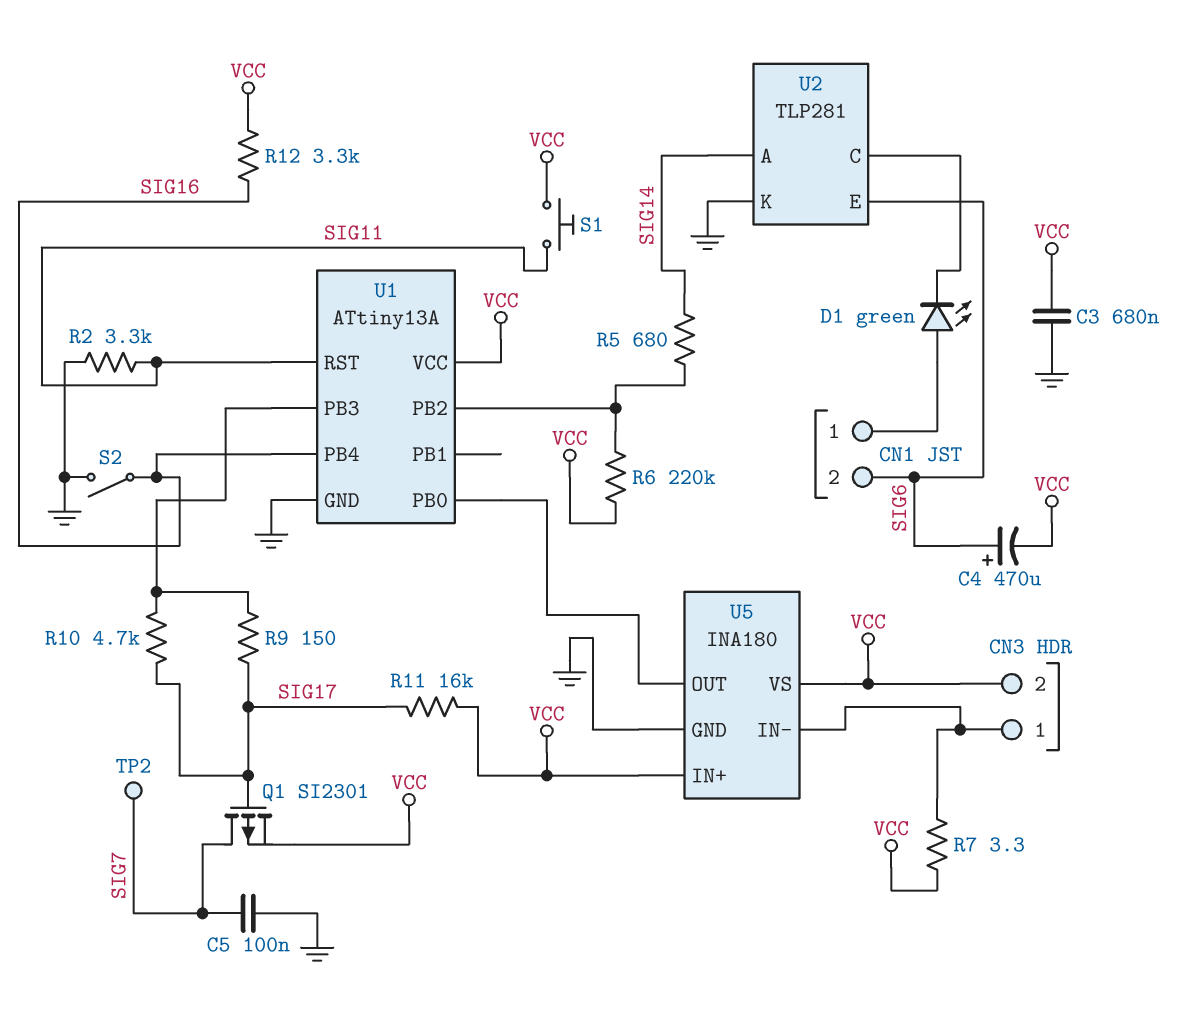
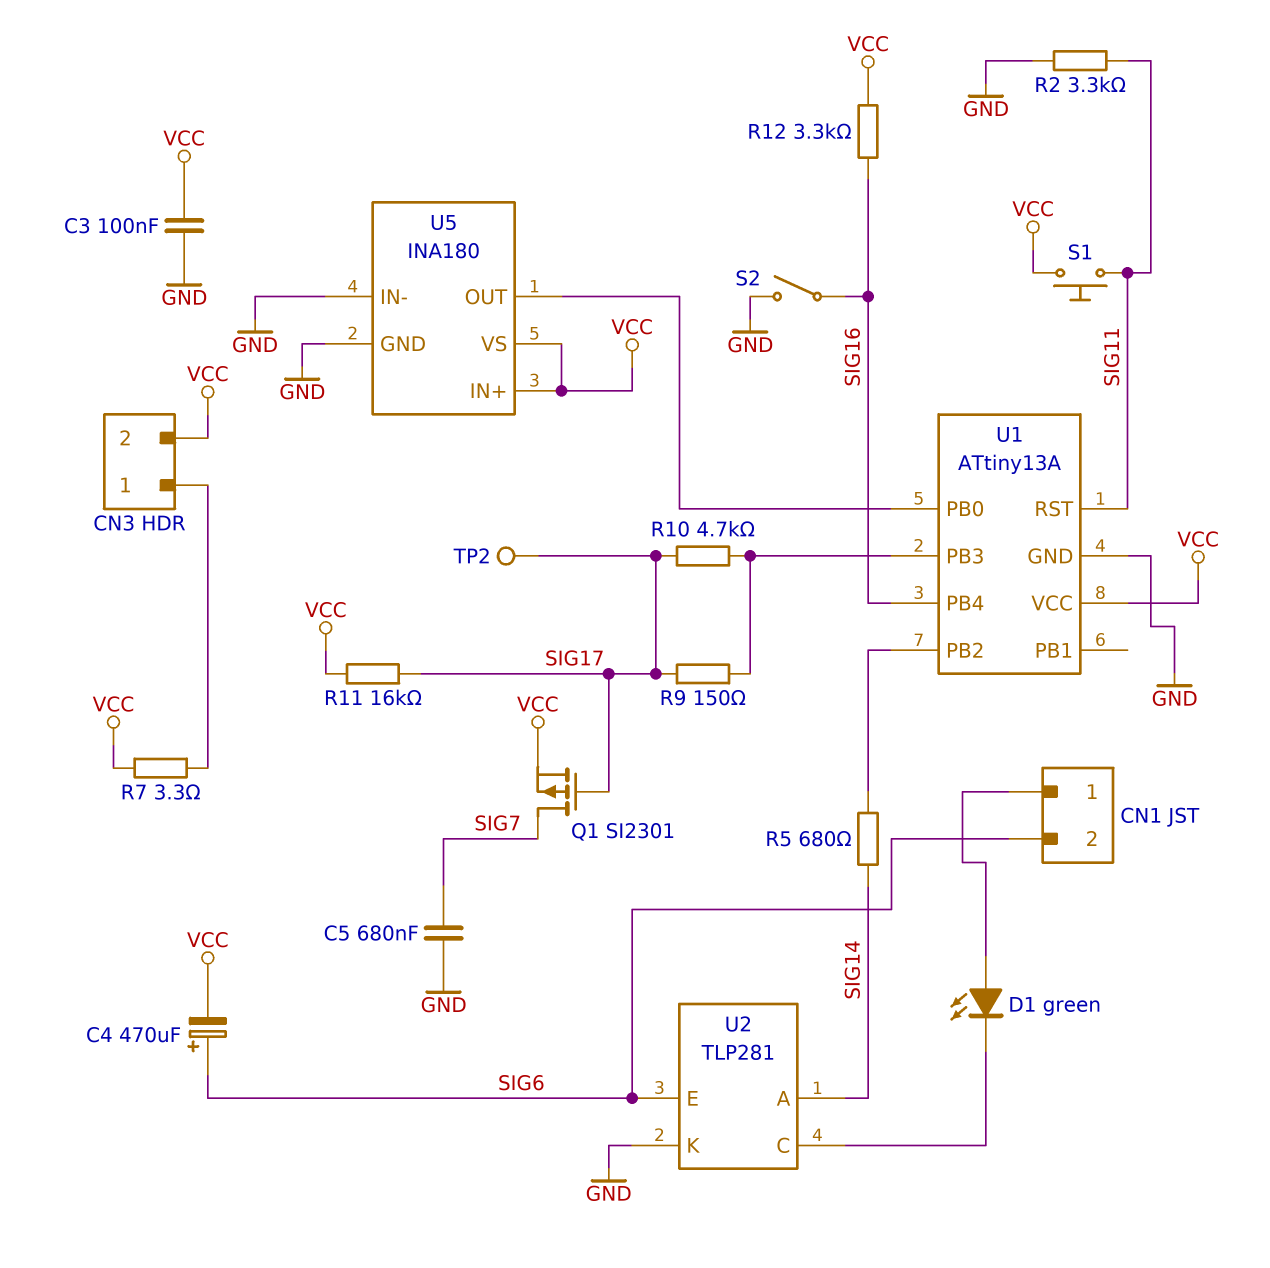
C3: 680nF (GND, VCC) -> 100nF (GND, VCC)
C5: 100nF (GND, SIG7) -> 680nF (GND, SIG7)
R6: 220k (U1/PB2, VCC) -> none
TP2: test point (SIG7) -> test point (SIG17)
U5 pin IN-: CN3/1 -> GND

